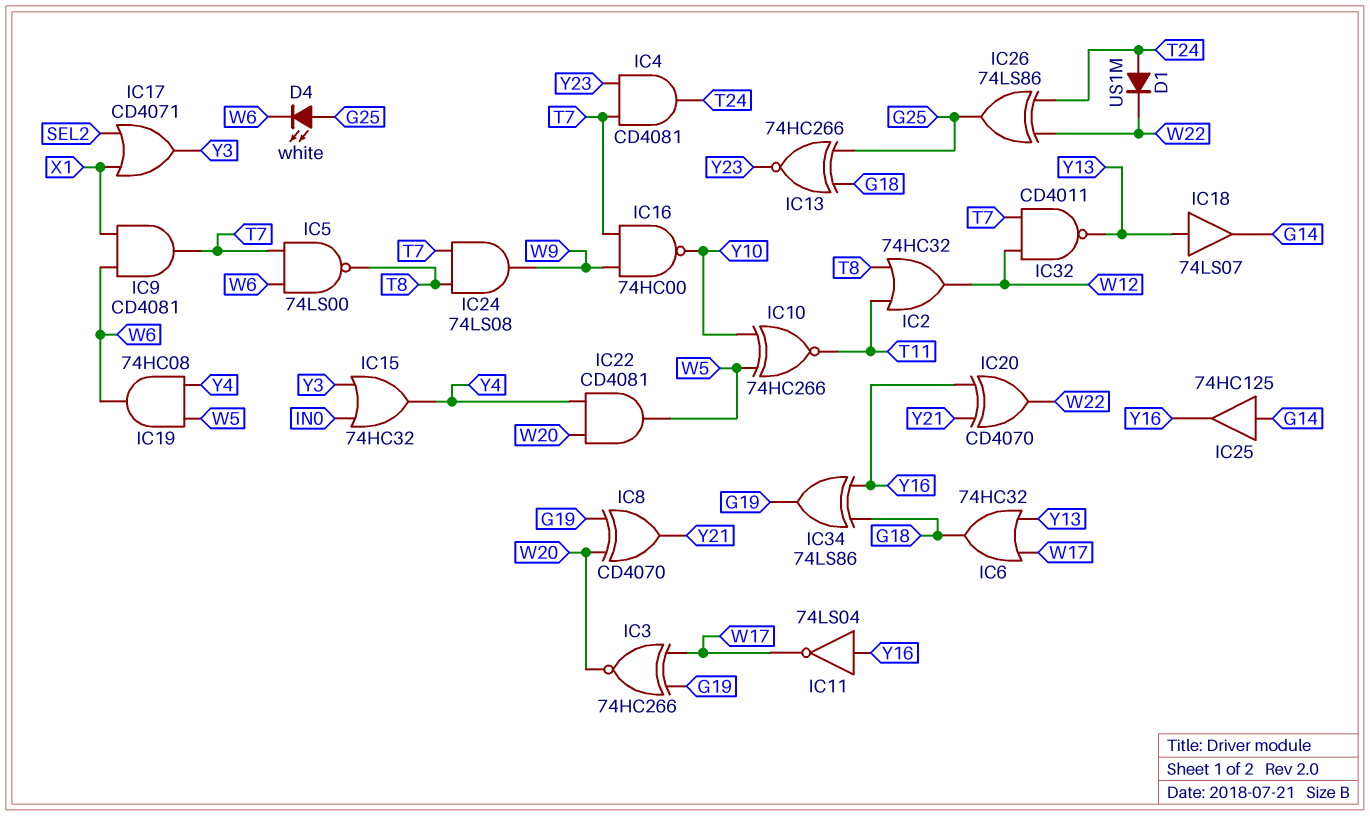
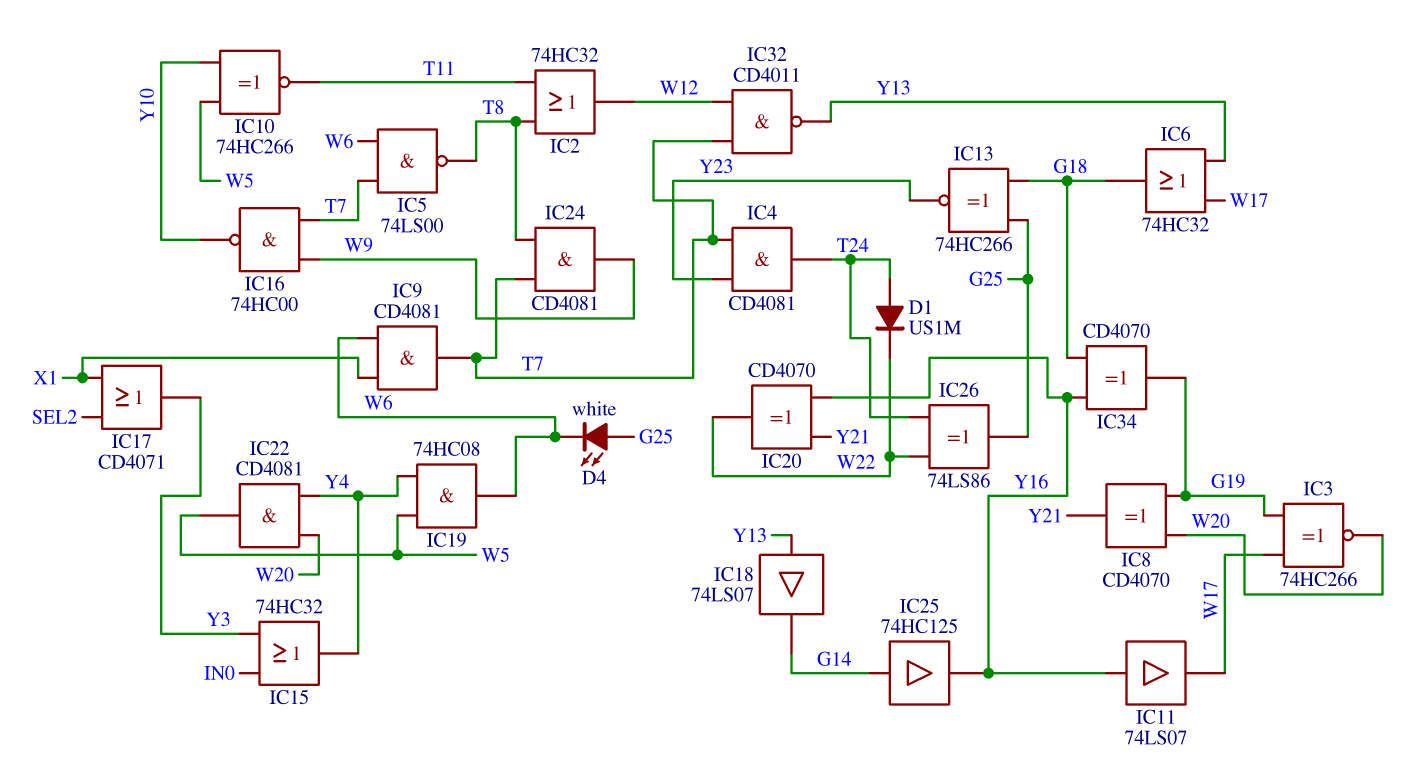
IC11: NOT 74LS04 (in Y16, out W17) -> buffer 74LS07 (in Y16, out W17)
IC24: AND 74LS08 (in T7, in T8, out W9) -> AND CD4081 (in T7, in T8, out W9)
IC34: XOR 74LS86 (in G18, in Y16, out G19) -> XOR CD4070 (in G18, in Y16, out G19)

